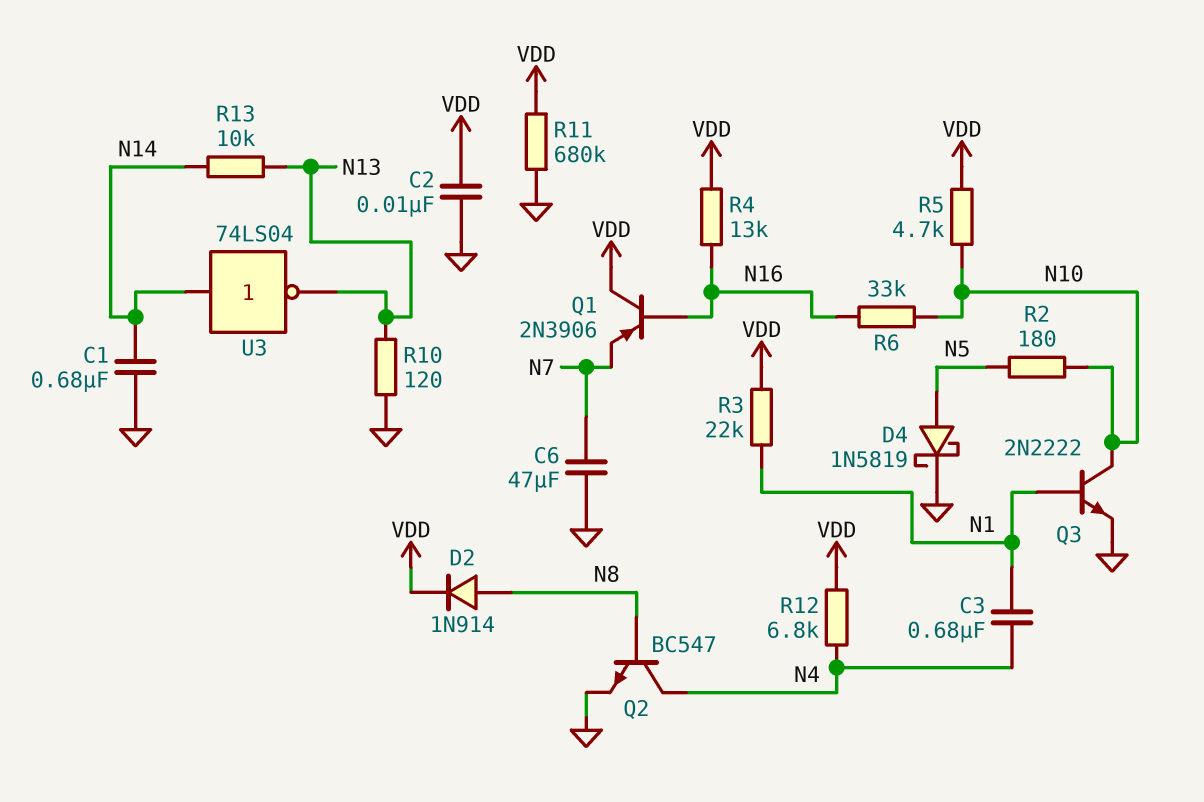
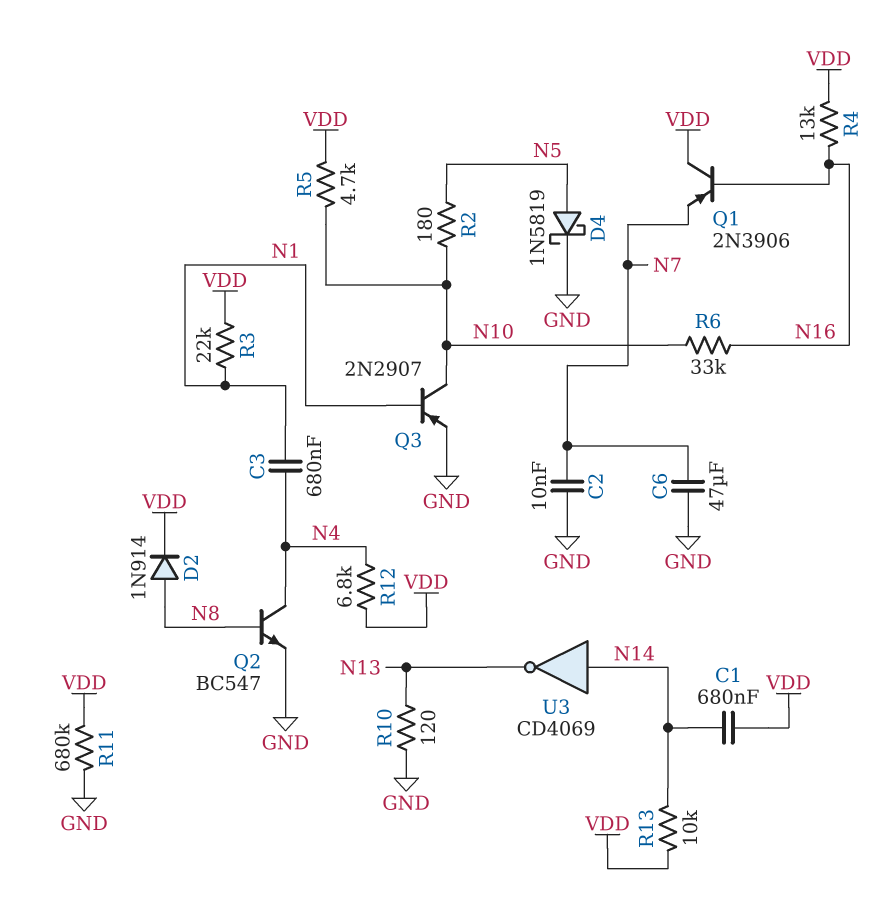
C1: 680nF (GND, N14) -> 680nF (N14, VDD)
C2: 10nF (GND, VDD) -> 10nF (GND, N7)
Q3: NPN 2N2222 (B N1, C N10, E GND) -> PNP 2N2907 (B N1, C N10, E GND)
R13: 10k (N13, N14) -> 10k (N14, VDD)
U3: NOT 74LS04 (in N14, out N13) -> NOT CD4069 (in N14, out N13)

